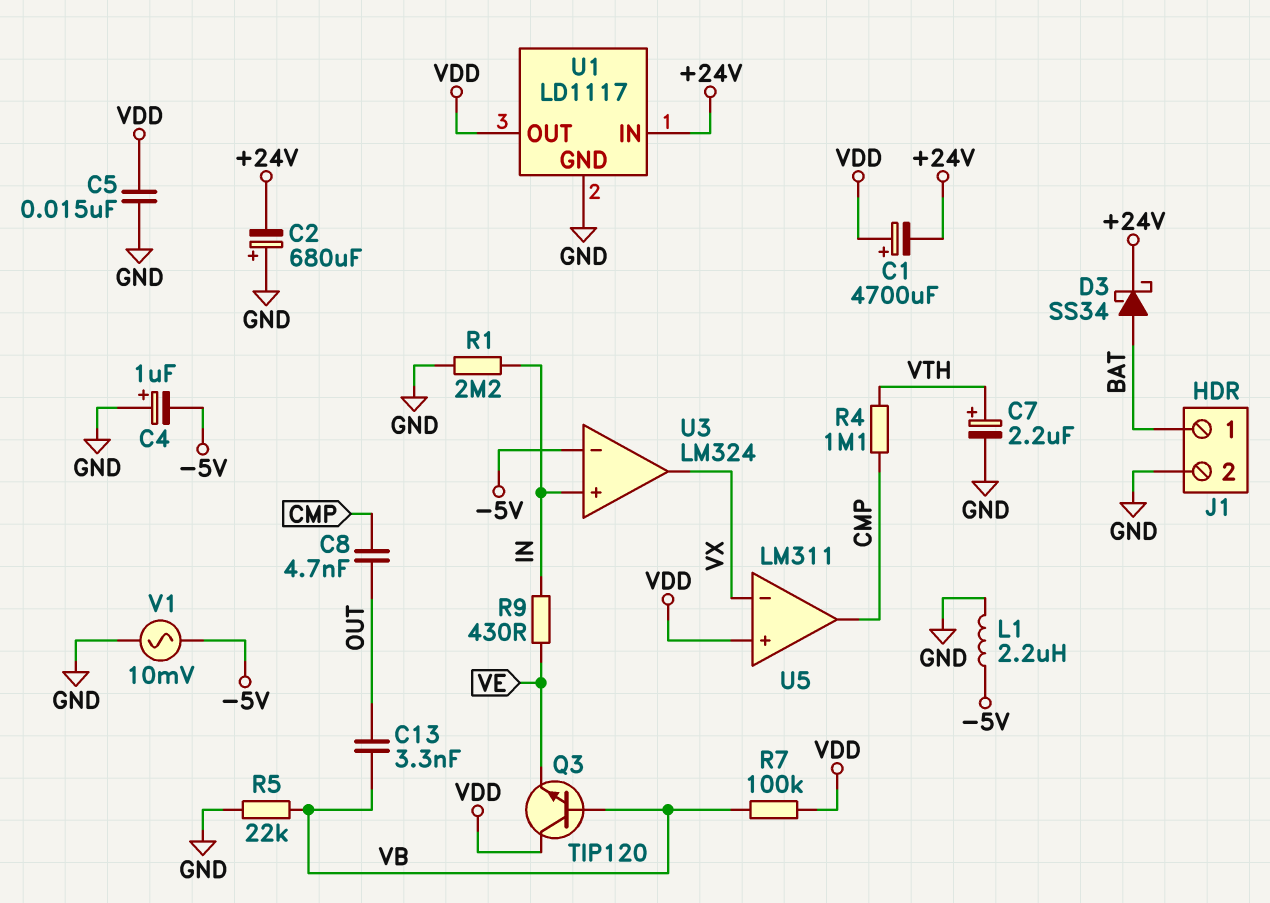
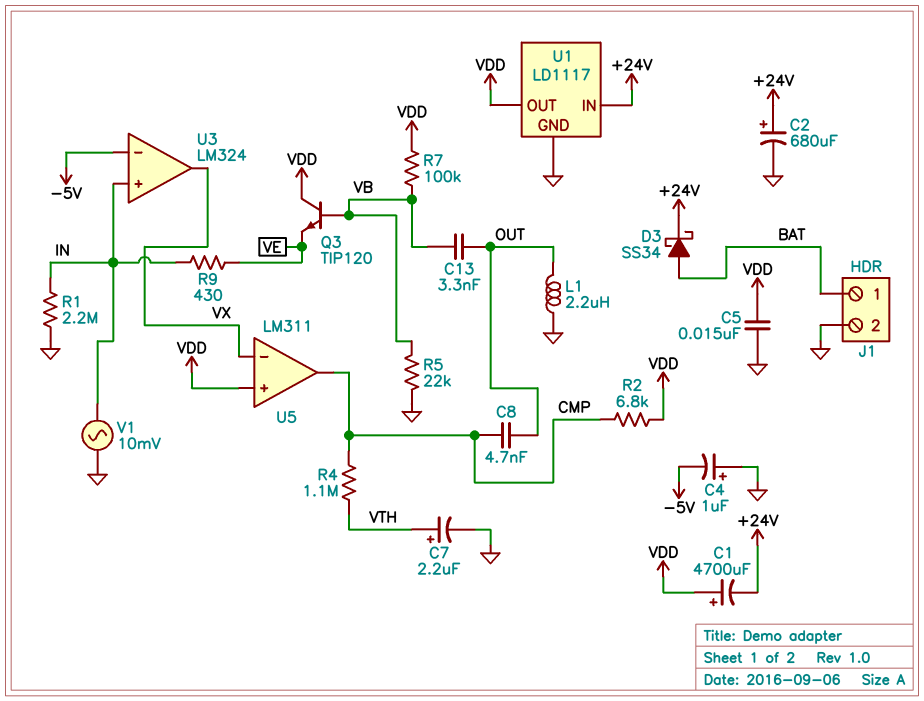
C2: 680uF (plus GND, minus +24V) -> 680uF (plus +24V, minus GND)
L1: 2.2uH (-5V, GND) -> 2.2uH (GND, OUT)
R2: none -> 6.8k (CMP, VDD)
V1: AC 10mV (-5V, GND) -> AC 10mV (GND, IN)

